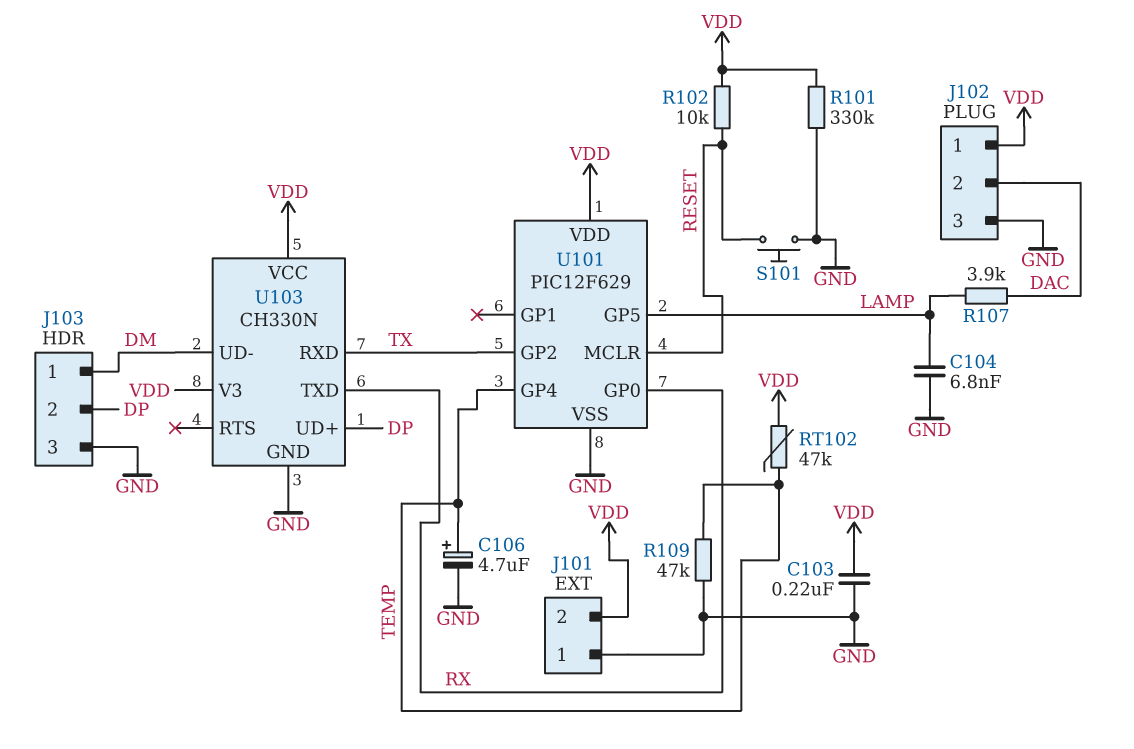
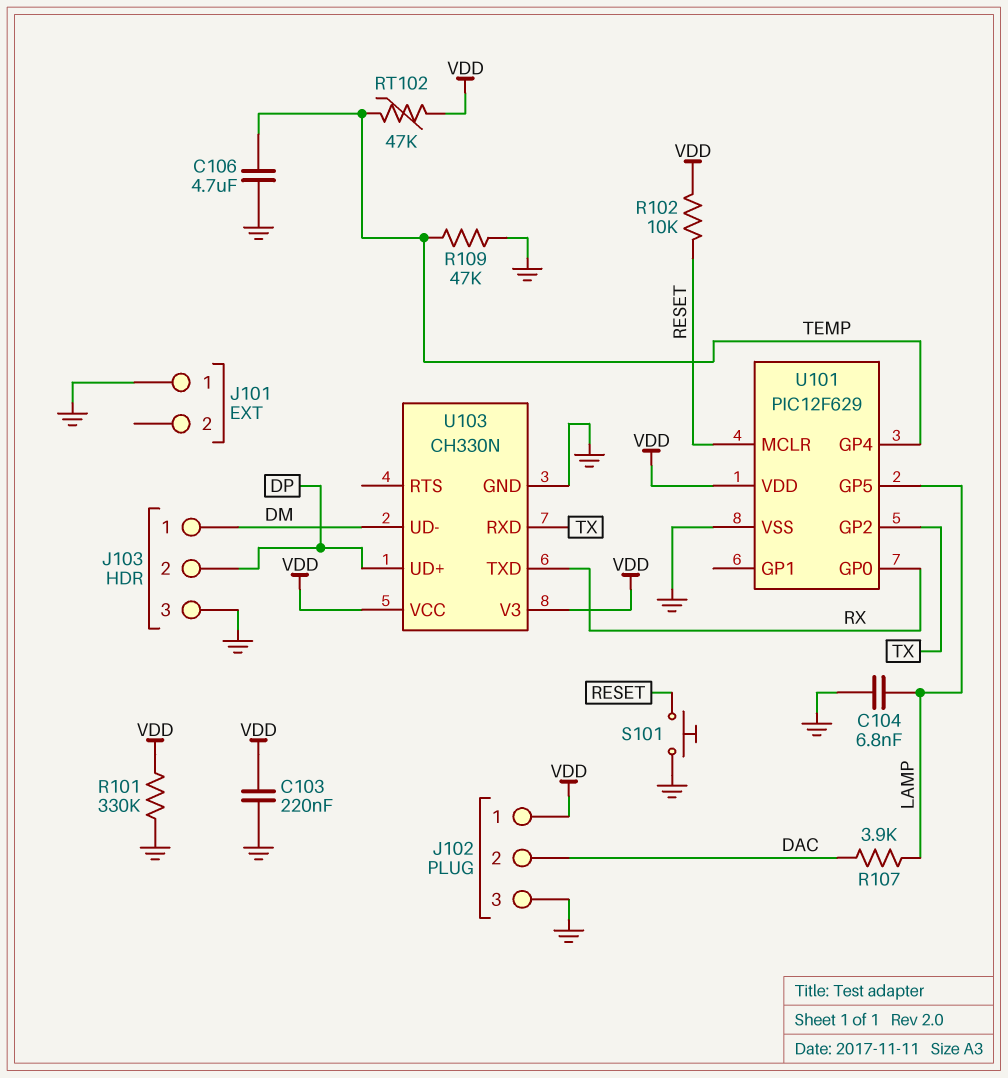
C106: 4.7uF (plus TEMP, minus GND) -> 4.7uF (GND, TEMP)
J101 pin 2: VDD -> none

